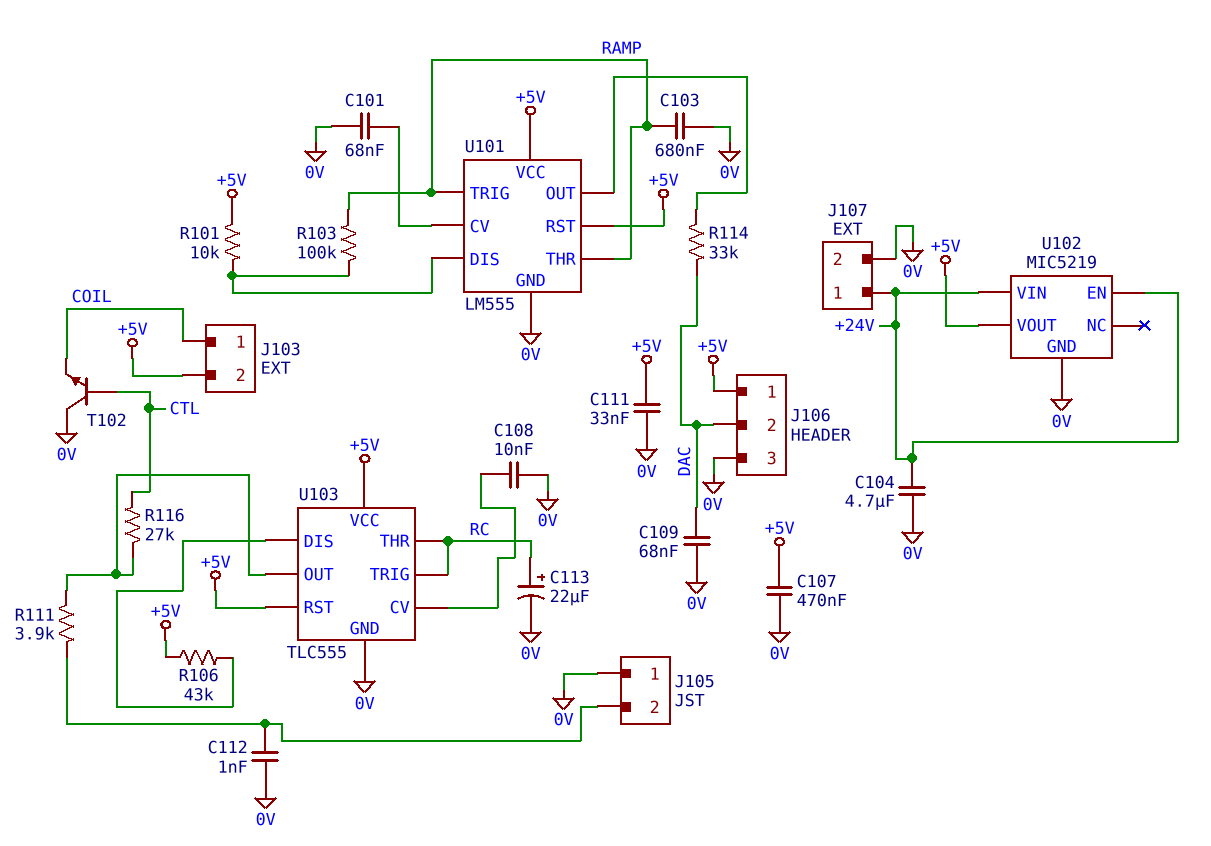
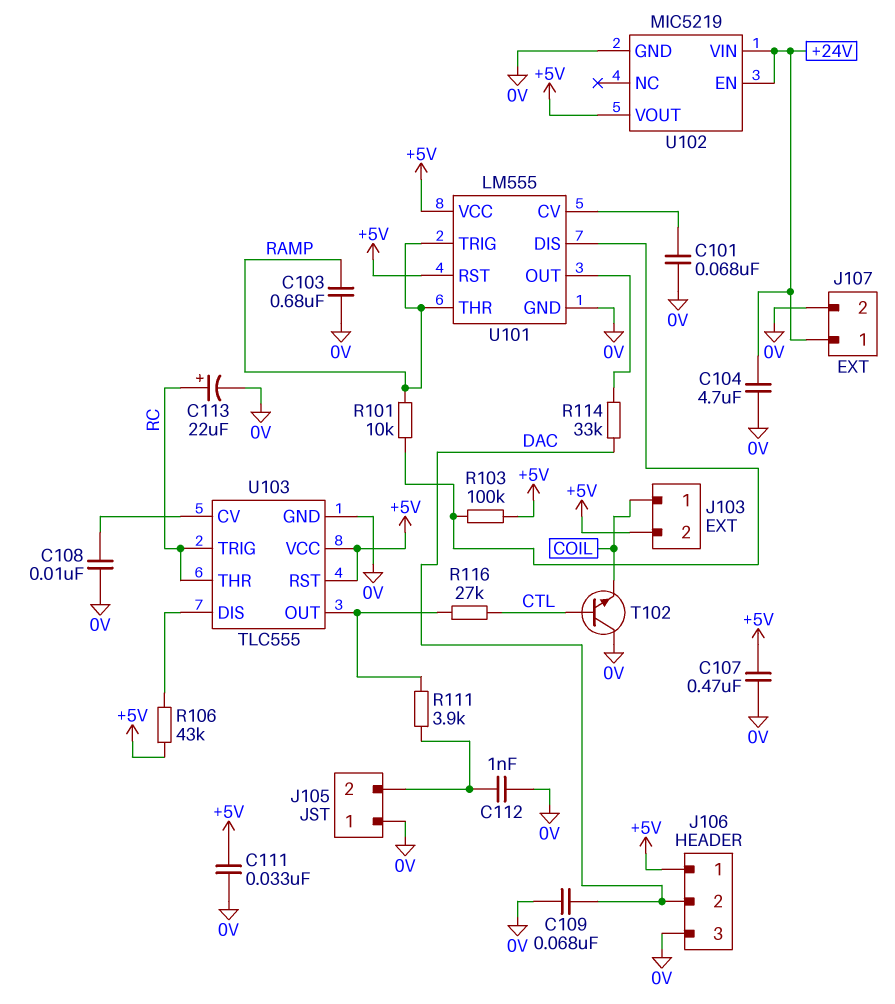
R101: 10k (+5V, U101/DIS) -> 10k (RAMP, U101/DIS)
R103: 100k (RAMP, U101/DIS) -> 100k (+5V, U101/DIS)

